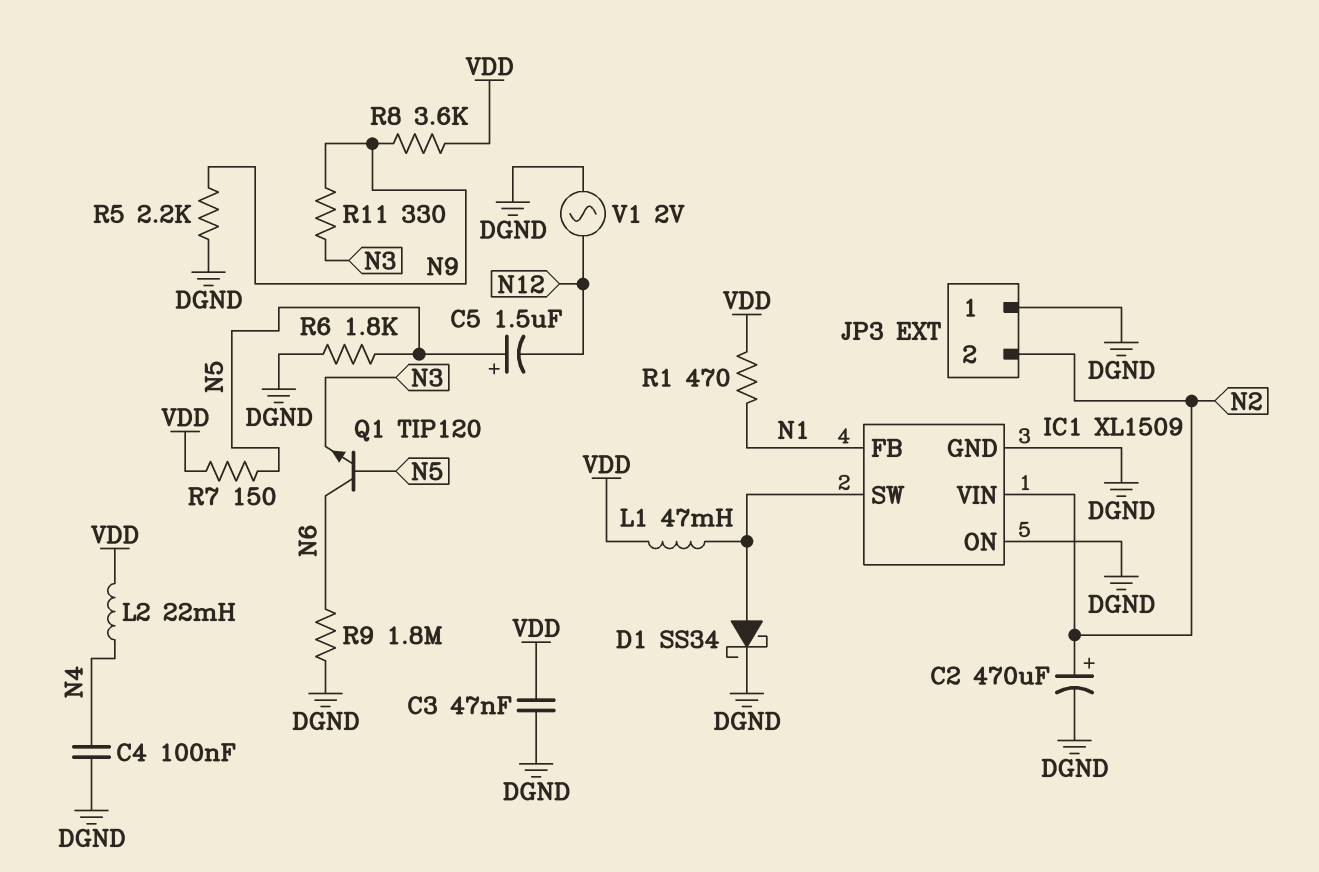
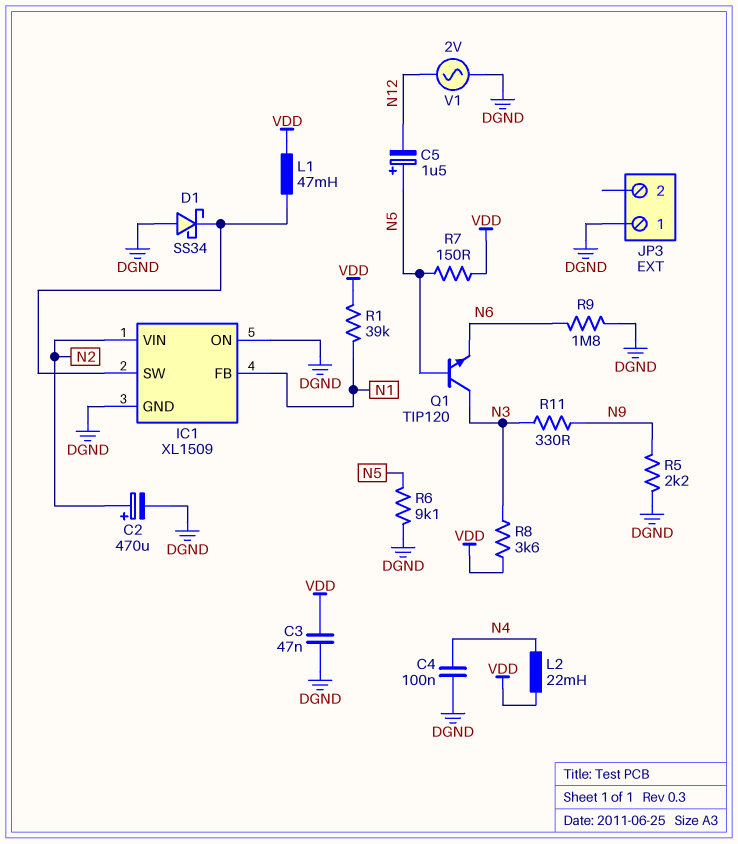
D1: schottky SS34 (A IC1/SW, K DGND) -> schottky SS34 (A DGND, K IC1/SW)
JP3 pin 2: N2 -> none
Q1: NPN TIP120 (B N5, C N6, E N3) -> NPN TIP120 (B N5, C N3, E N6)
R1: 470 (N1, VDD) -> 39k (N1, VDD)
R6: 1.8k (DGND, N5) -> 9.1k (DGND, N5)
R8: 3.6k (N9, VDD) -> 3.6k (N3, VDD)

